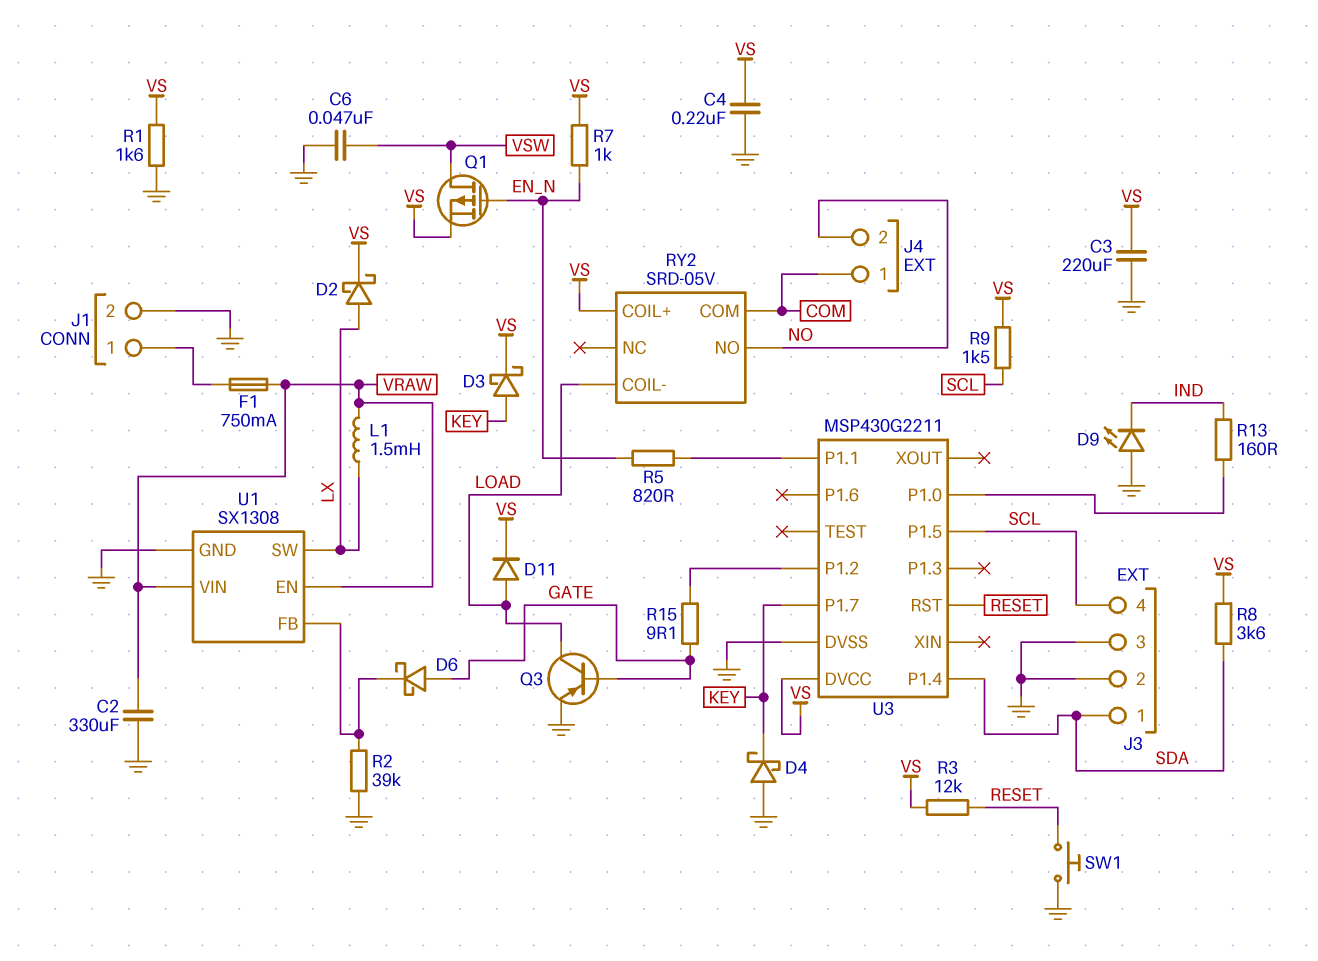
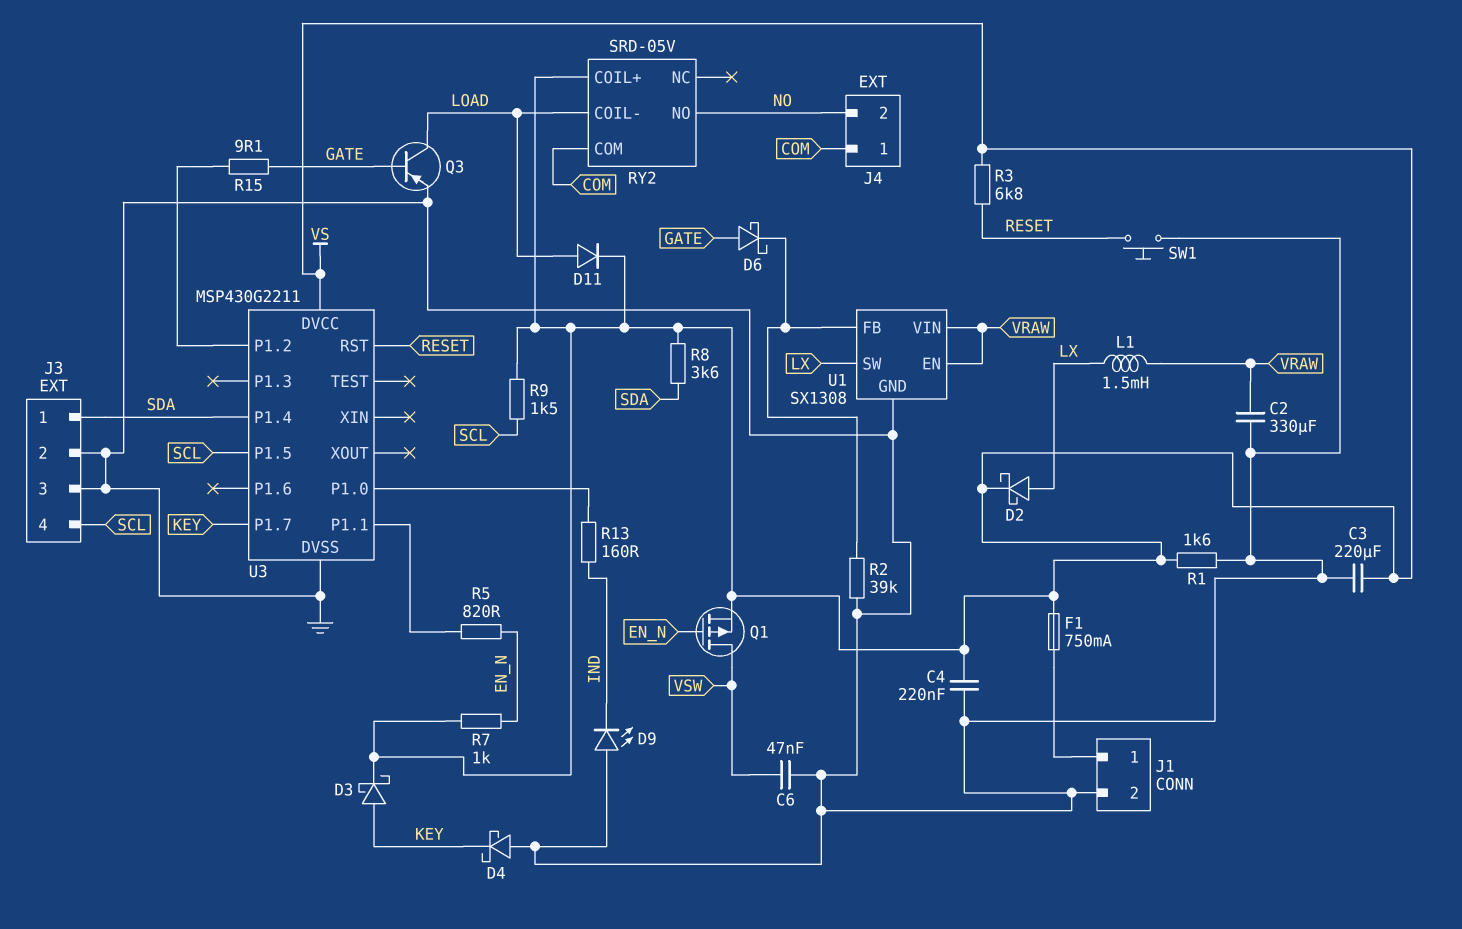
F1: 750mA (J1/1, VRAW) -> 750mA (J1/1, VS)
R3: 12k (RESET, VS) -> 6.8k (RESET, VS)

